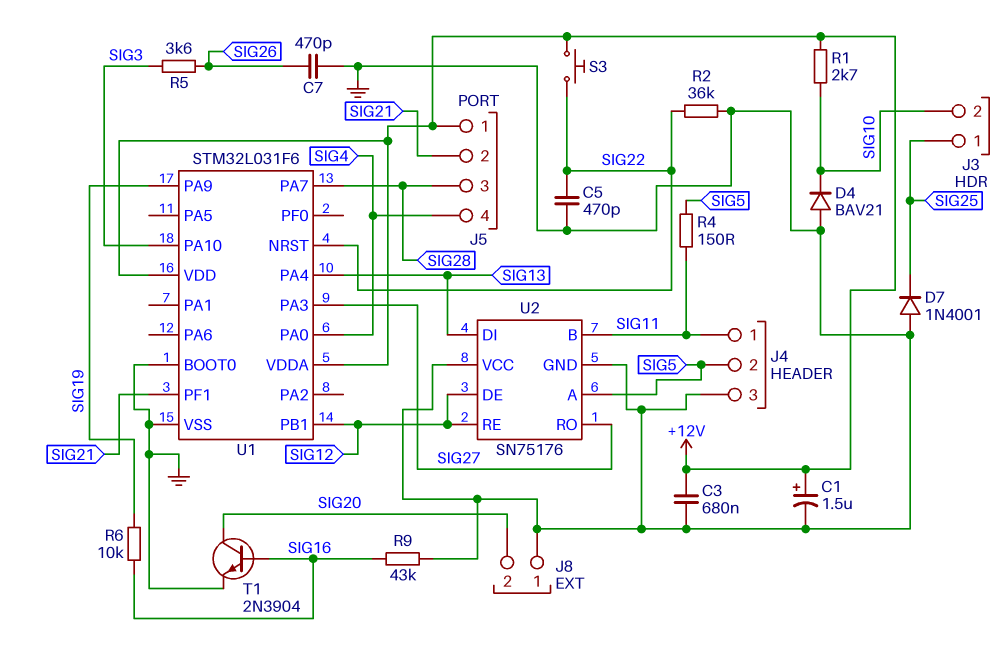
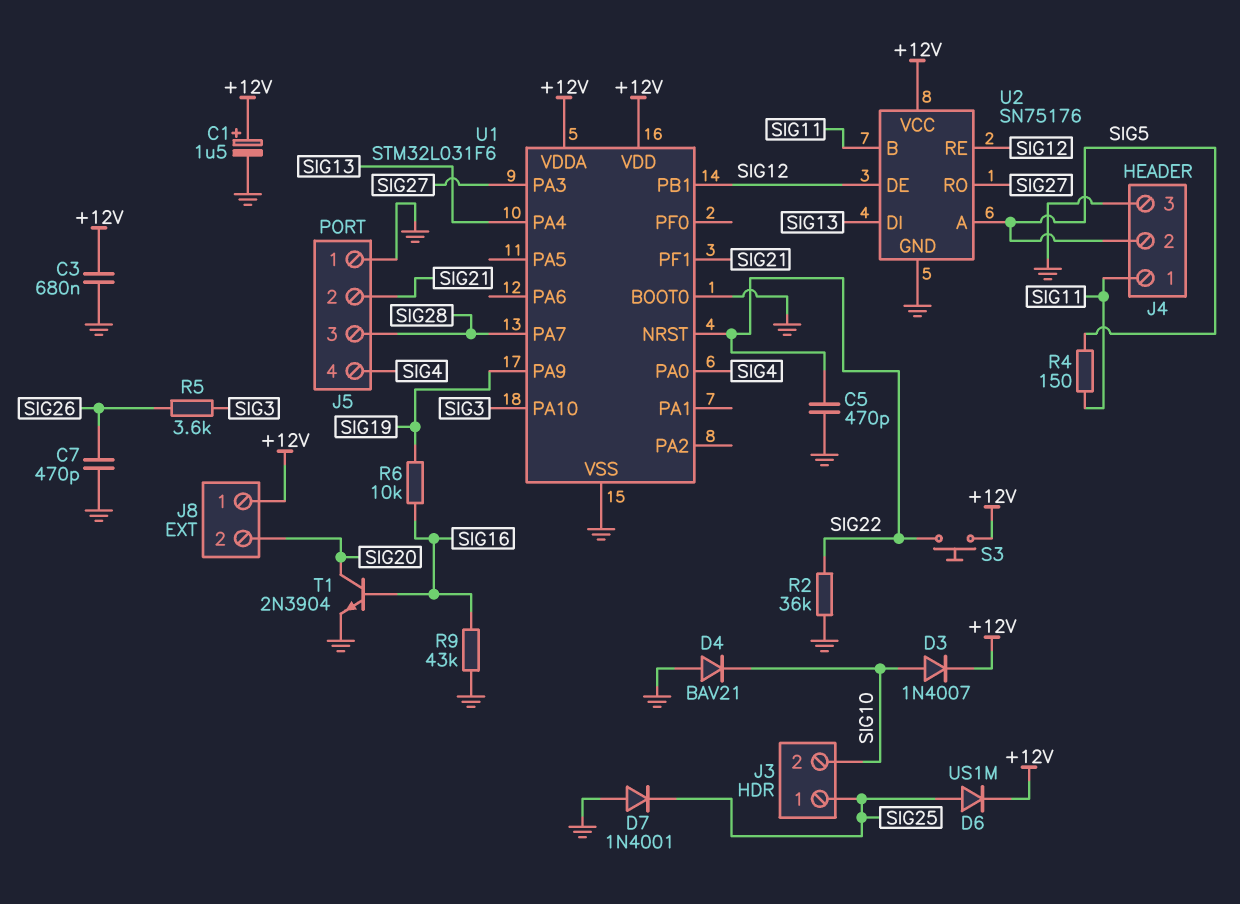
D3: none -> diode 1N4007 (A SIG10, K +12V)
D6: none -> diode US1M (A SIG25, K +12V)
J5 pin 1: +12V -> GND
J8 pin 1: GND -> +12V
R1: 2.7k (+12V, SIG10) -> none
U2 pin VCC: GND -> +12V

